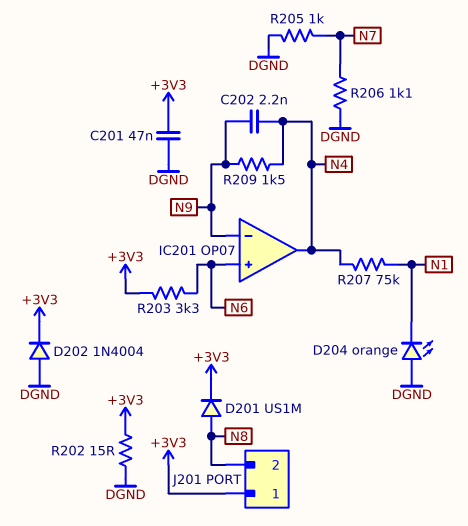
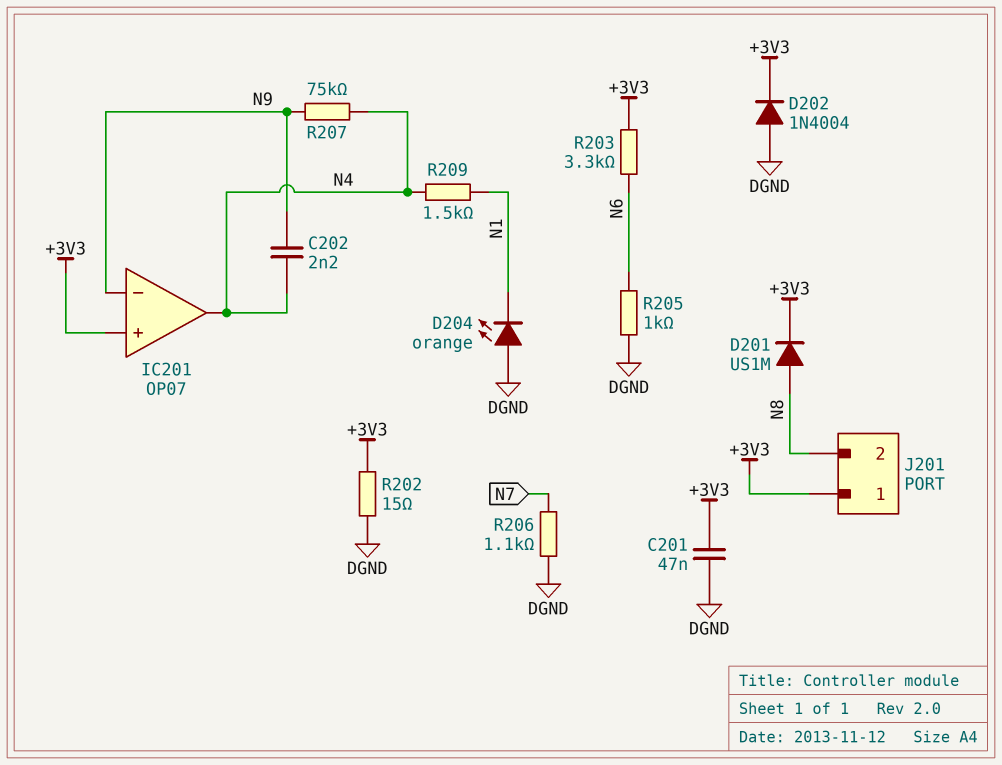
IC201 pin in+: N6 -> +3V3
R205: 1k (DGND, N7) -> 1k (DGND, N6)
R207: 75k (N1, N4) -> 75k (N4, N9)
R209: 1.5k (N4, N9) -> 1.5k (N1, N4)

